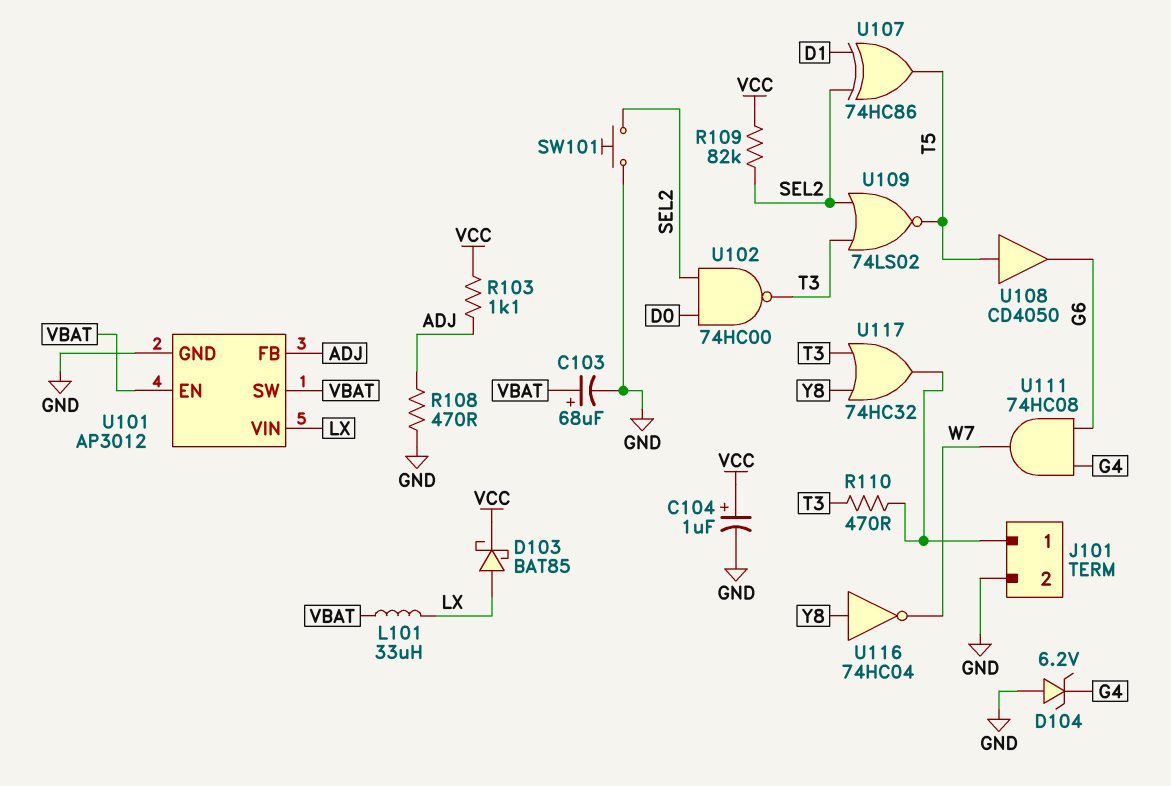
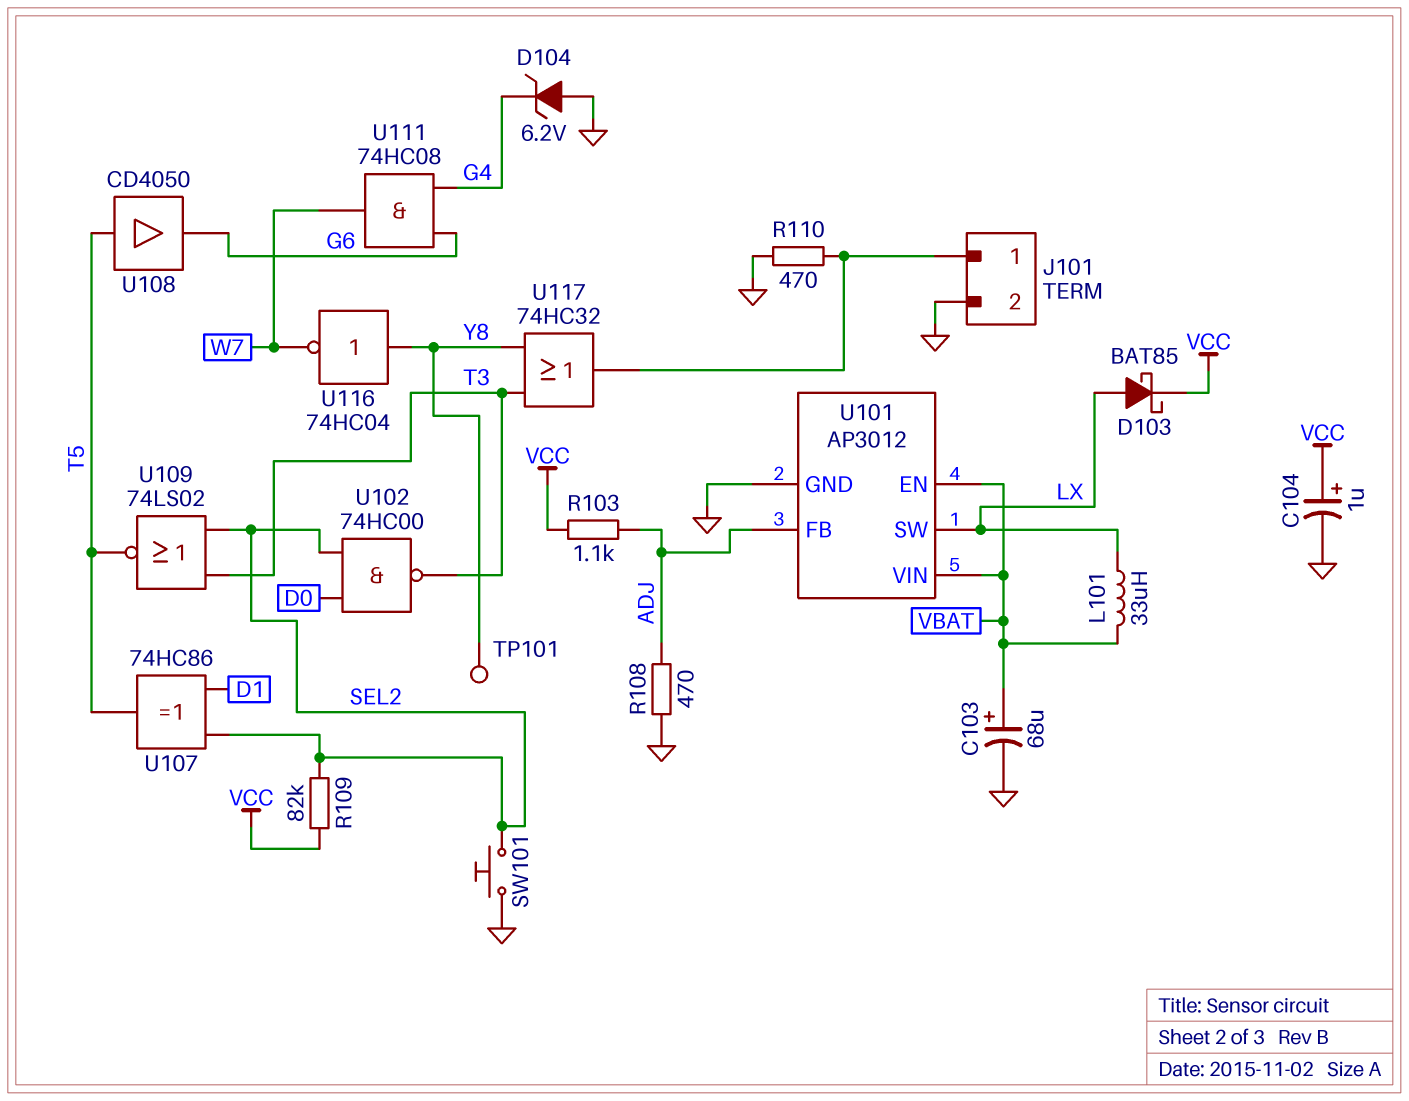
R110: 470 (J101/1, T3) -> 470 (GND, J101/1)
TP101: none -> test point (Y8)
U101 pin SW: VBAT -> LX
U101 pin VIN: LX -> VBAT

